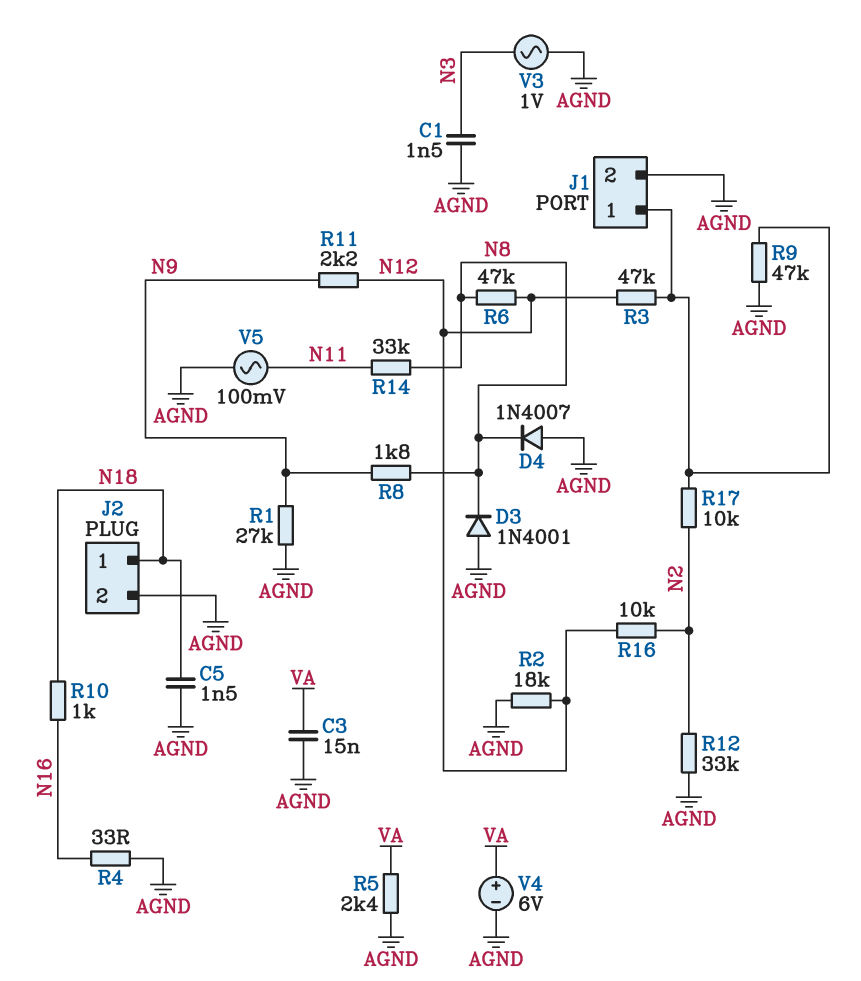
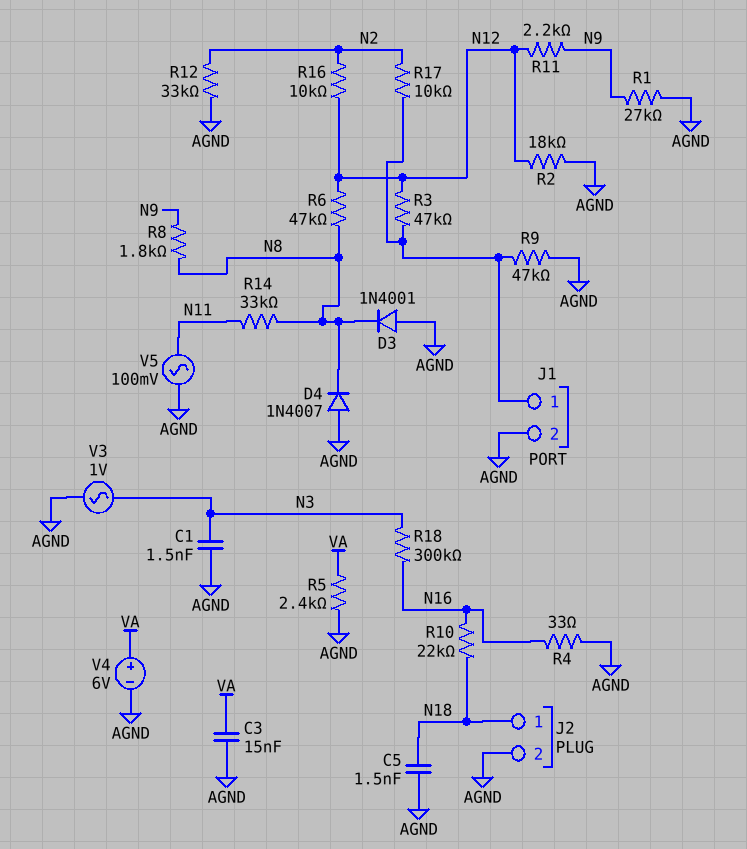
R10: 1k (N16, N18) -> 22k (N16, N18)
R18: none -> 300k (N3, N16)

